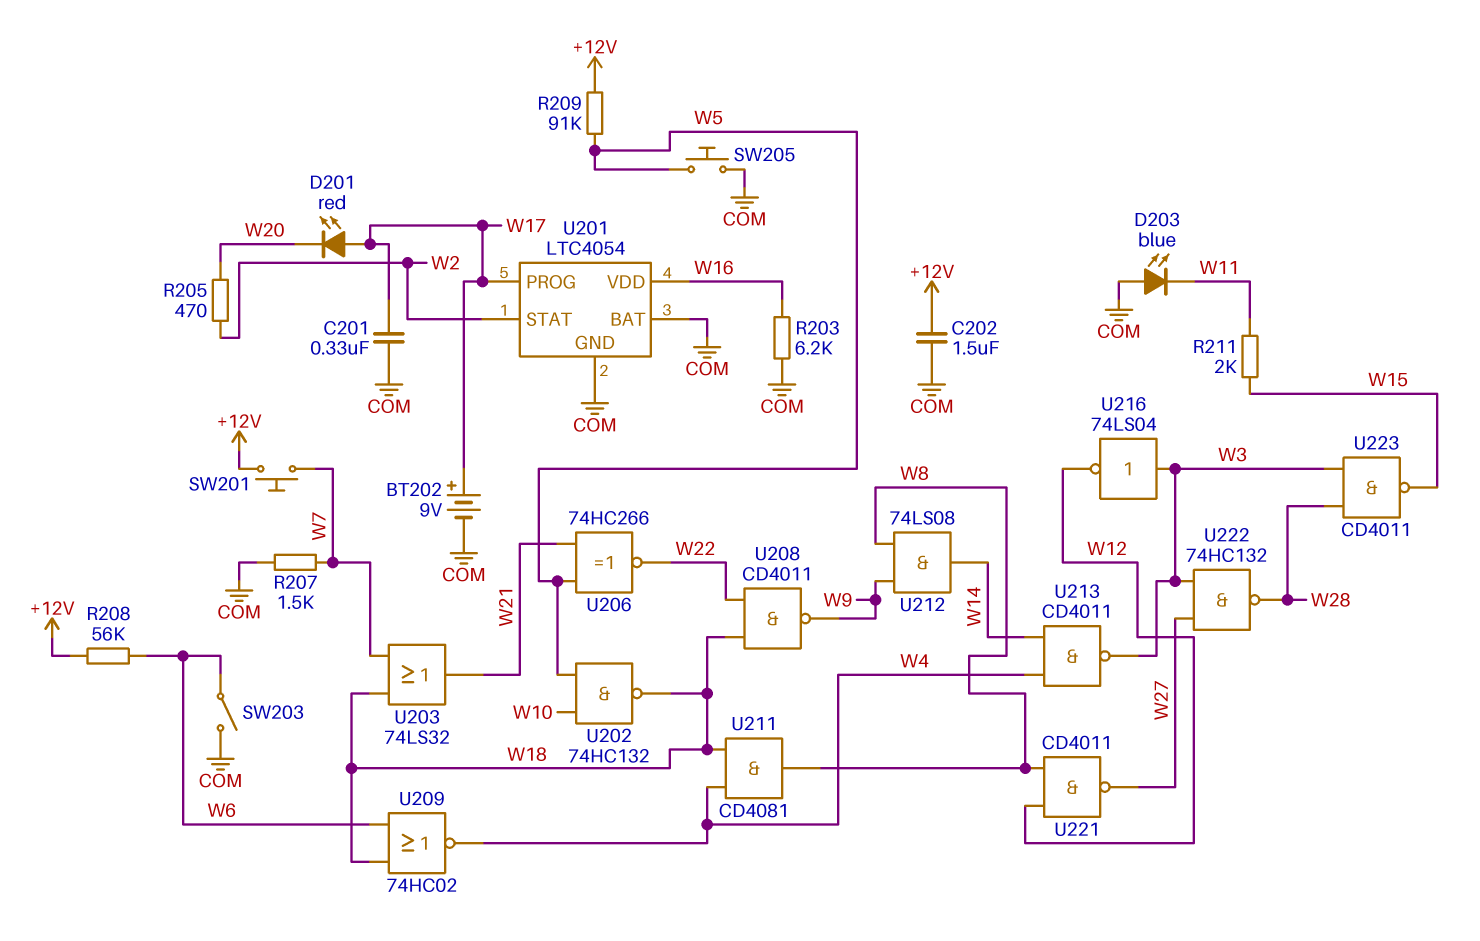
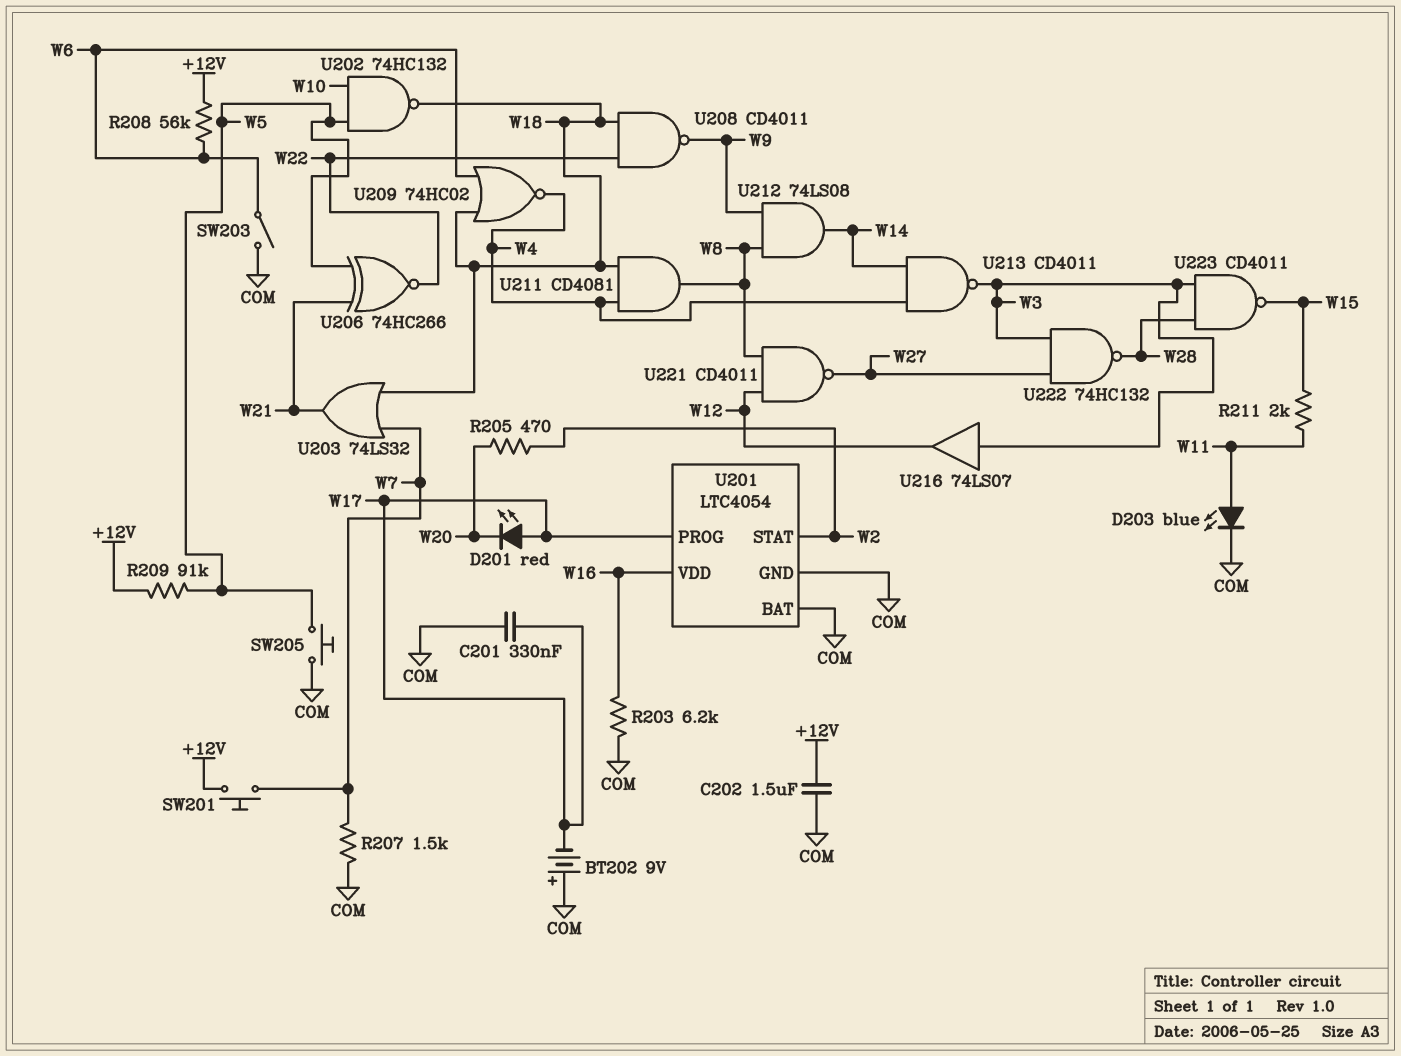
BT202: 9V (plus W17, minus COM) -> 9V (plus COM, minus W17)
D203: LED blue (A COM, K W11) -> LED blue (A W11, K COM)
U216: NOT 74LS04 (in W3, out W12) -> buffer 74LS07 (in W3, out W12)

